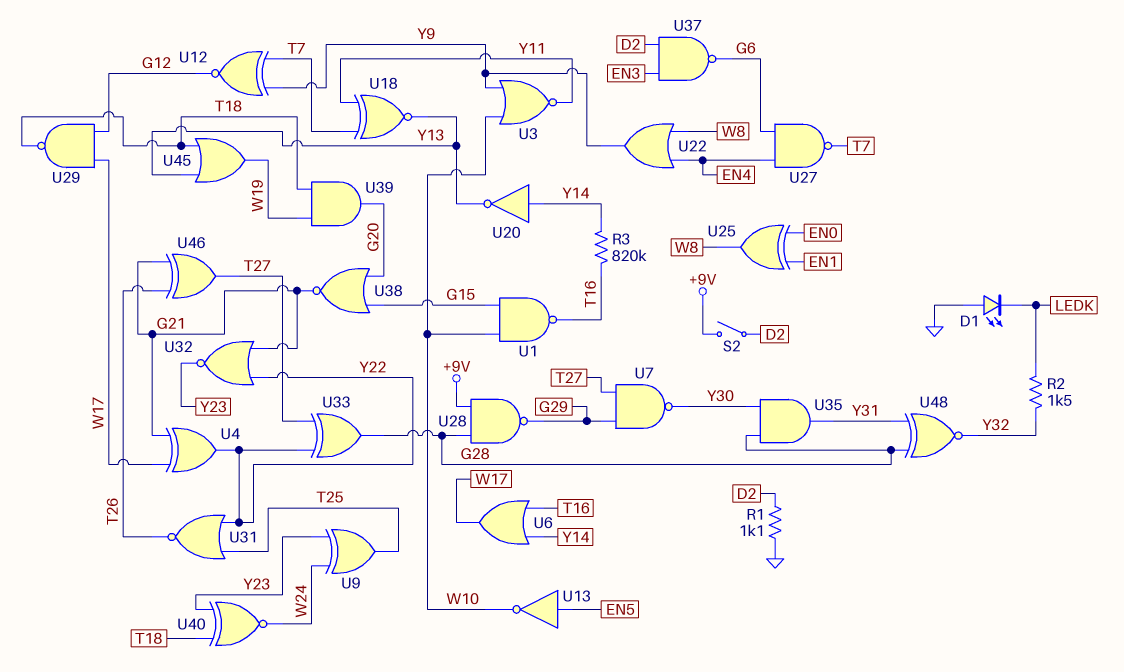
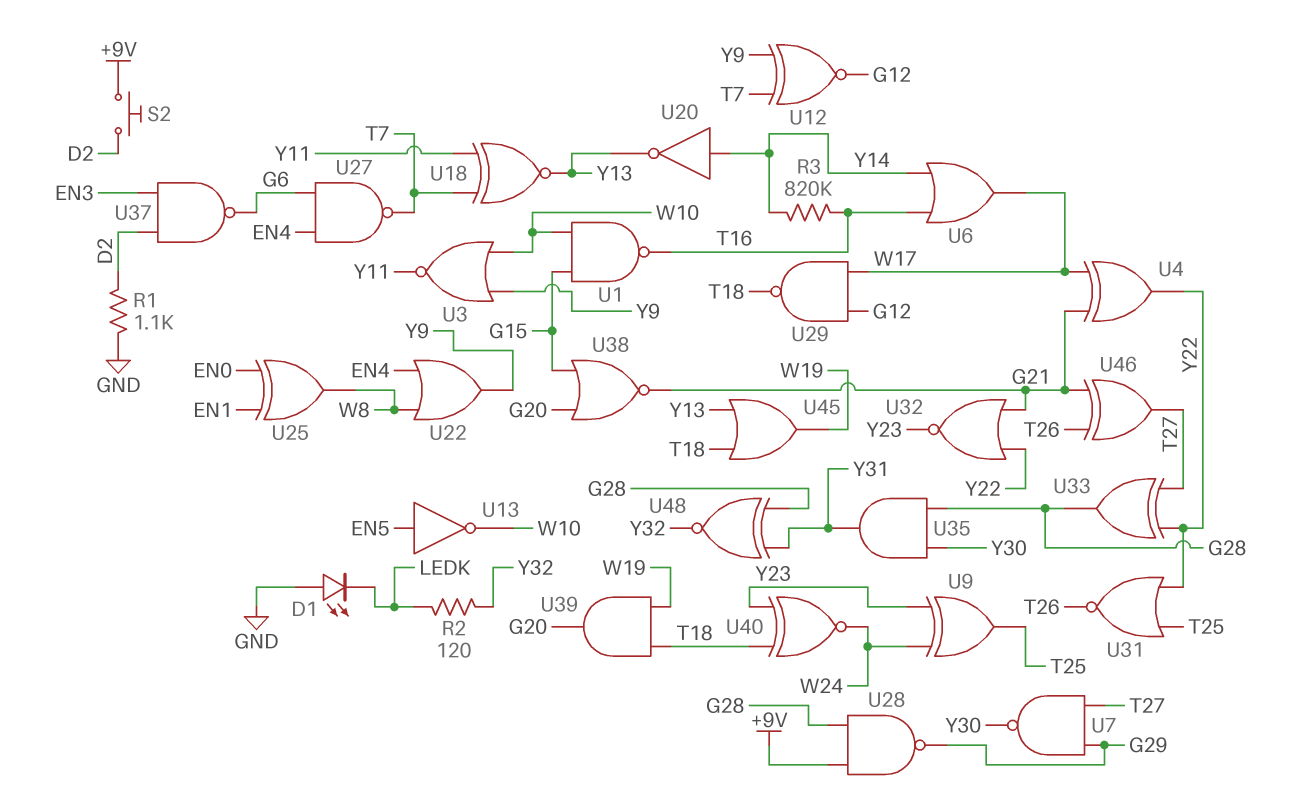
R2: 1.5k (LEDK, Y32) -> 120 (LEDK, Y32)
S2: switch (+9V, D2) -> button (+9V, D2)

